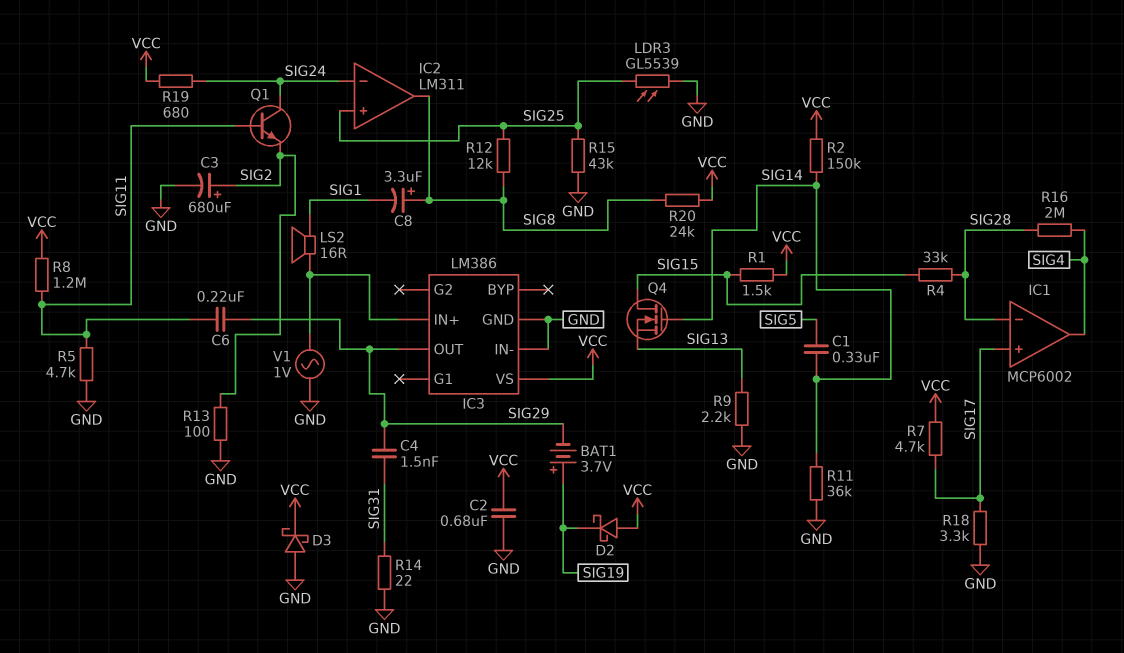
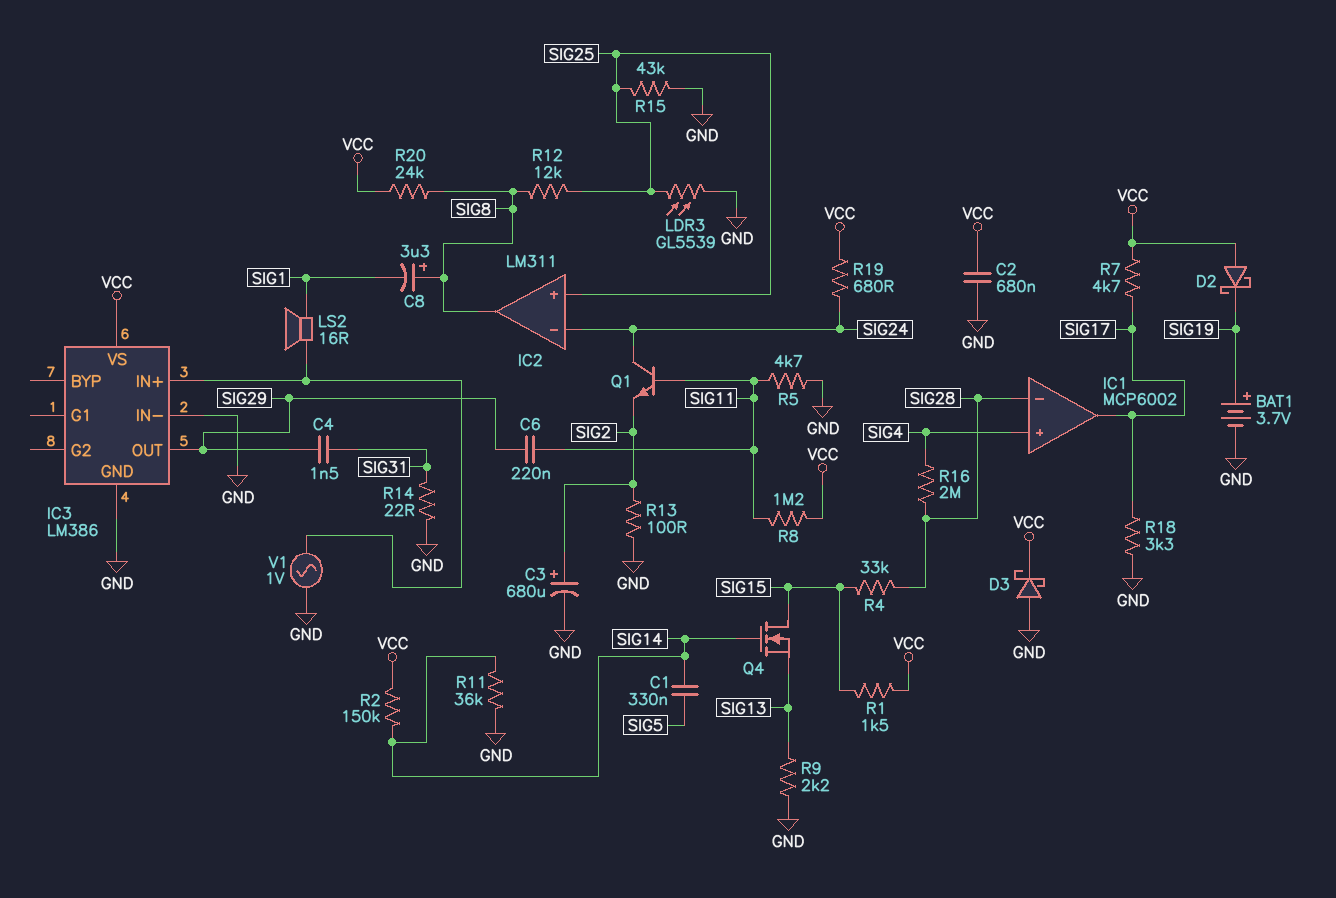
BAT1: 3.7V (plus SIG19, minus SIG29) -> 3.7V (plus SIG19, minus GND)
IC1 pin in+: SIG17 -> SIG4
IC1 pin out: SIG4 -> SIG17

